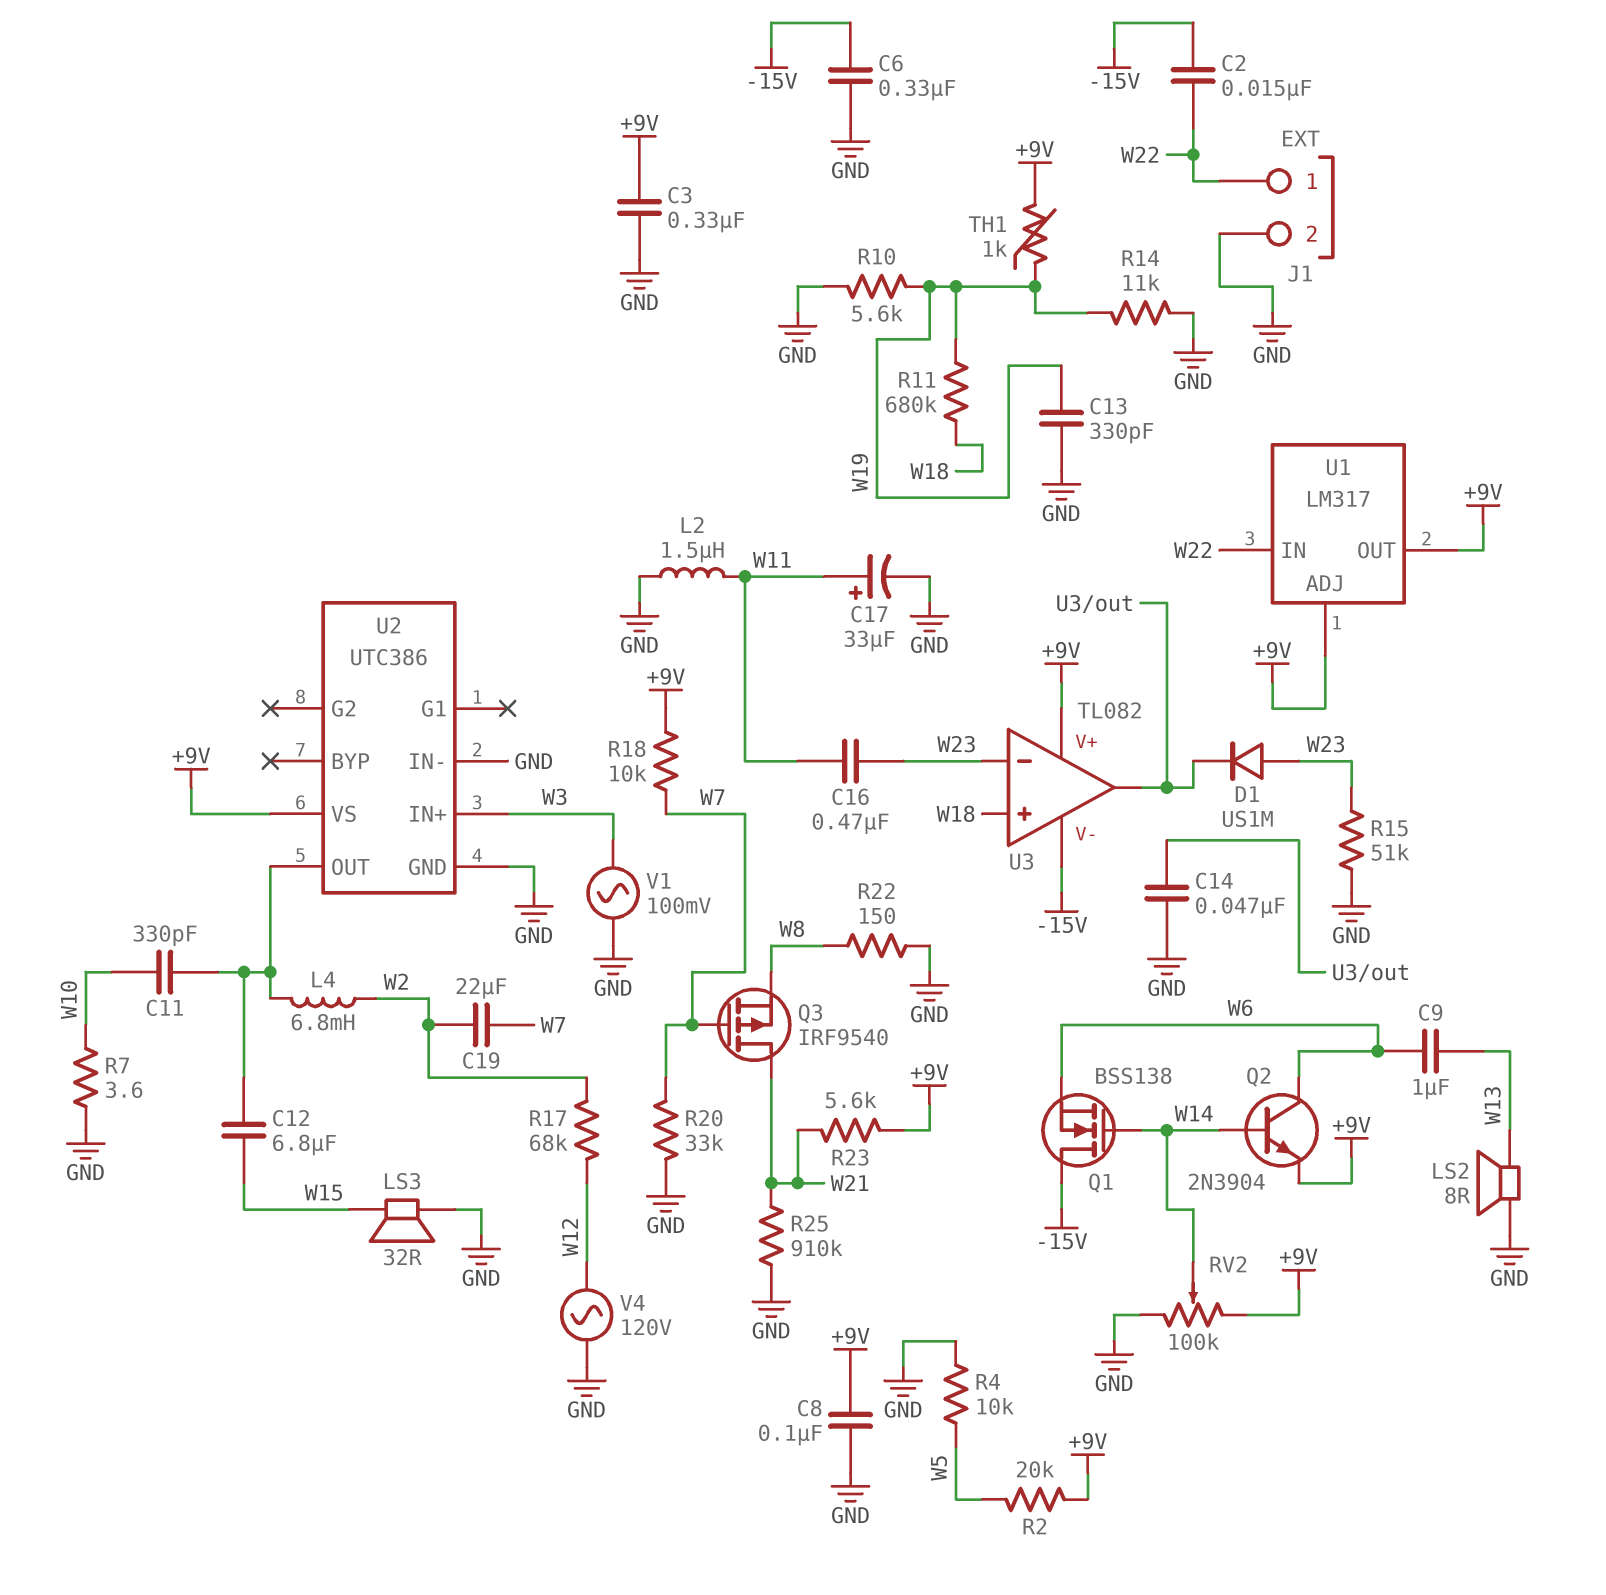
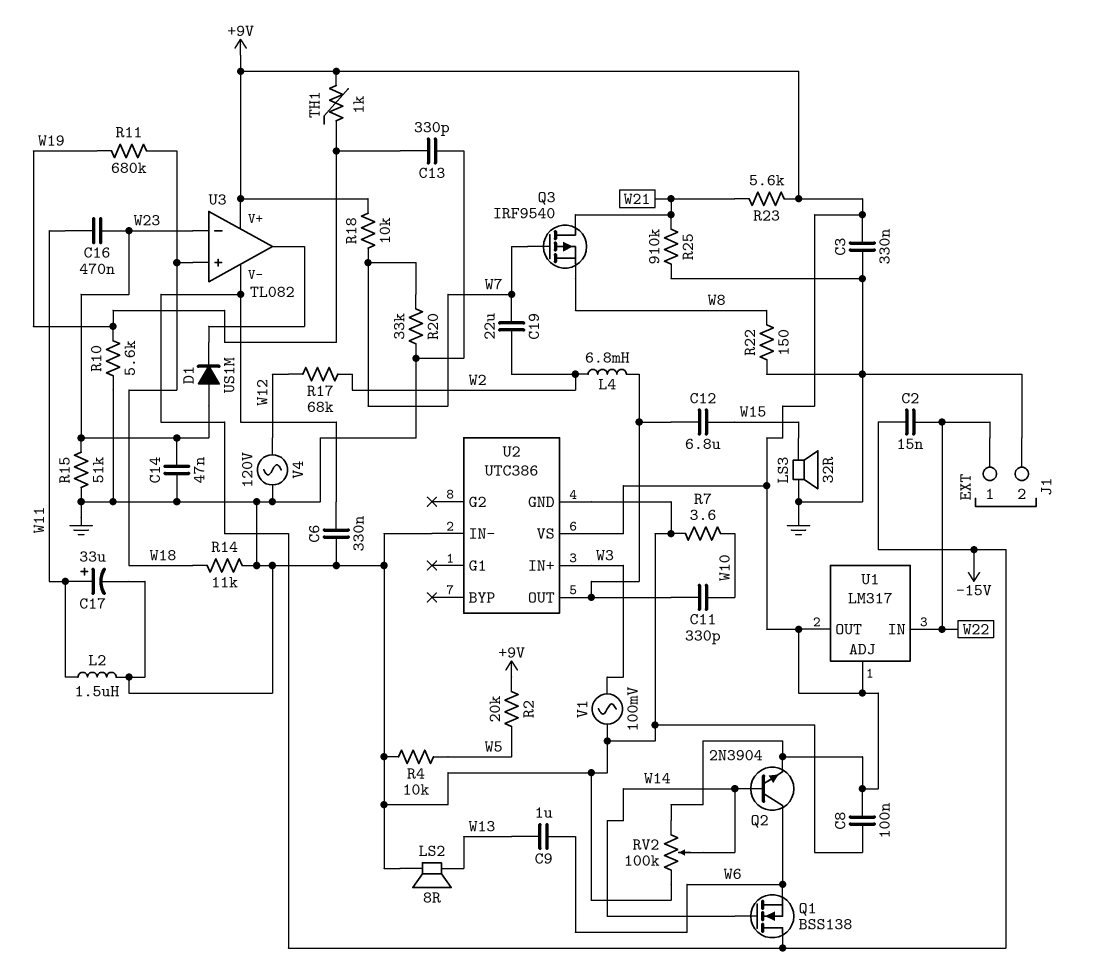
C14: 47nF (GND, U3/out) -> 47nF (GND, W23)
R14: 11k (GND, W19) -> 11k (GND, W18)

